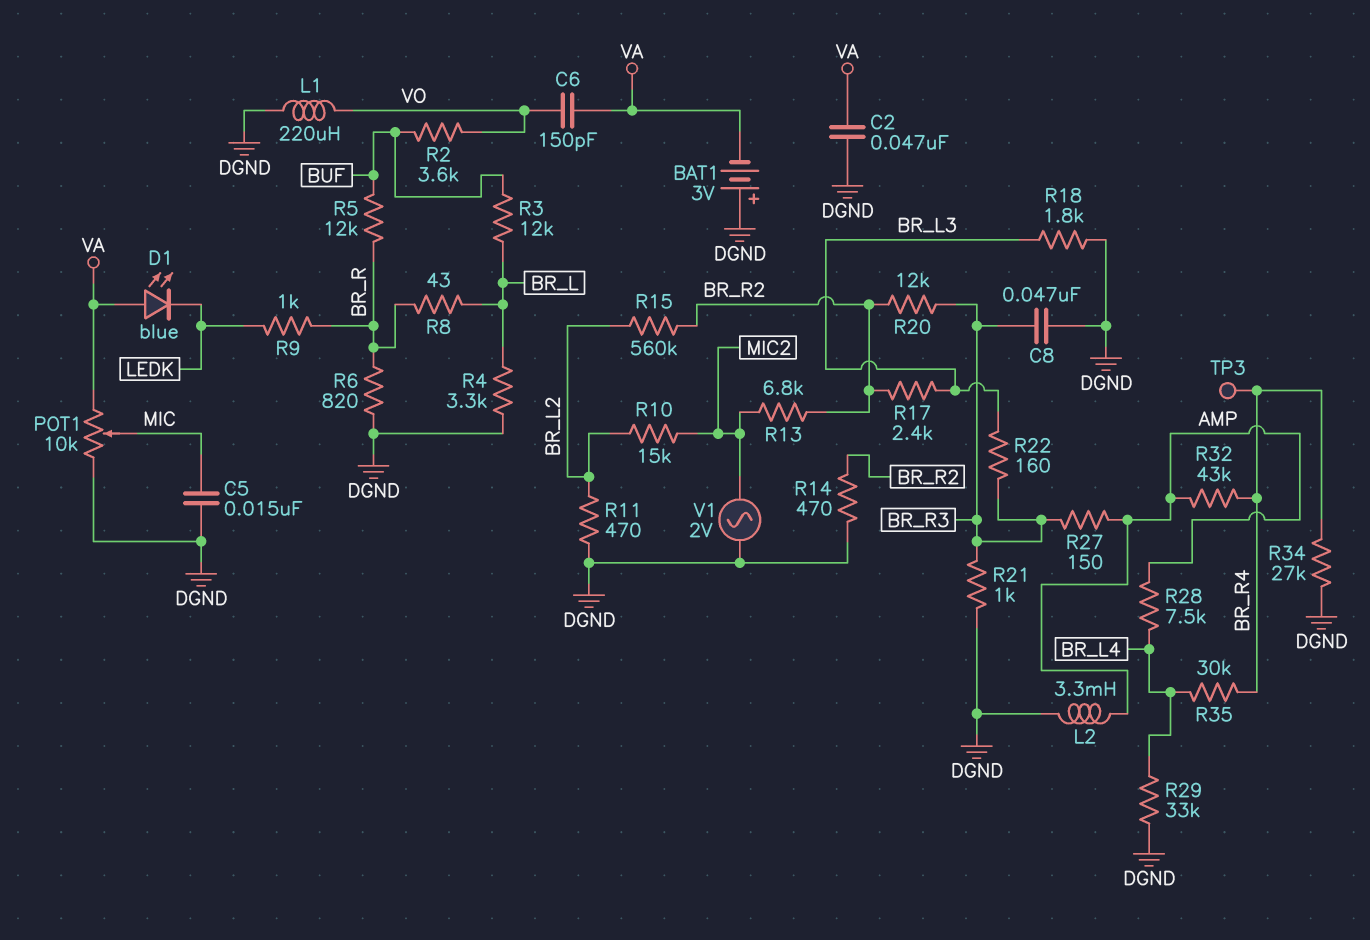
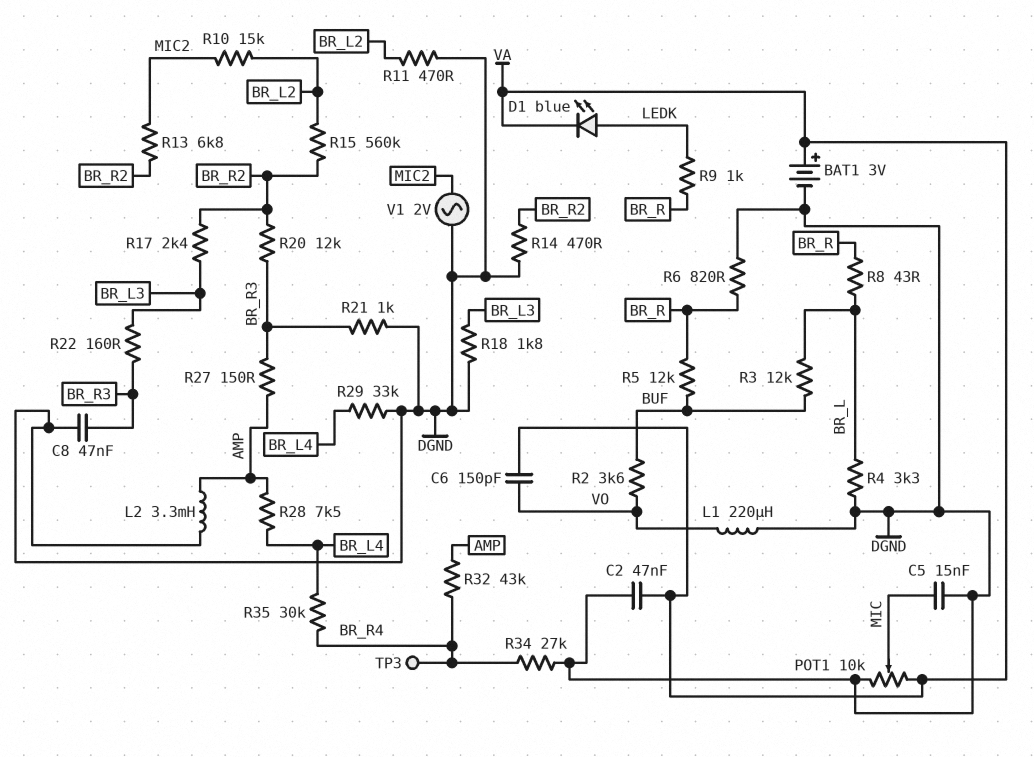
BAT1: 3V (plus DGND, minus VA) -> 3V (plus VA, minus DGND)
D1: LED blue (A VA, K LEDK) -> LED blue (A LEDK, K VA)

